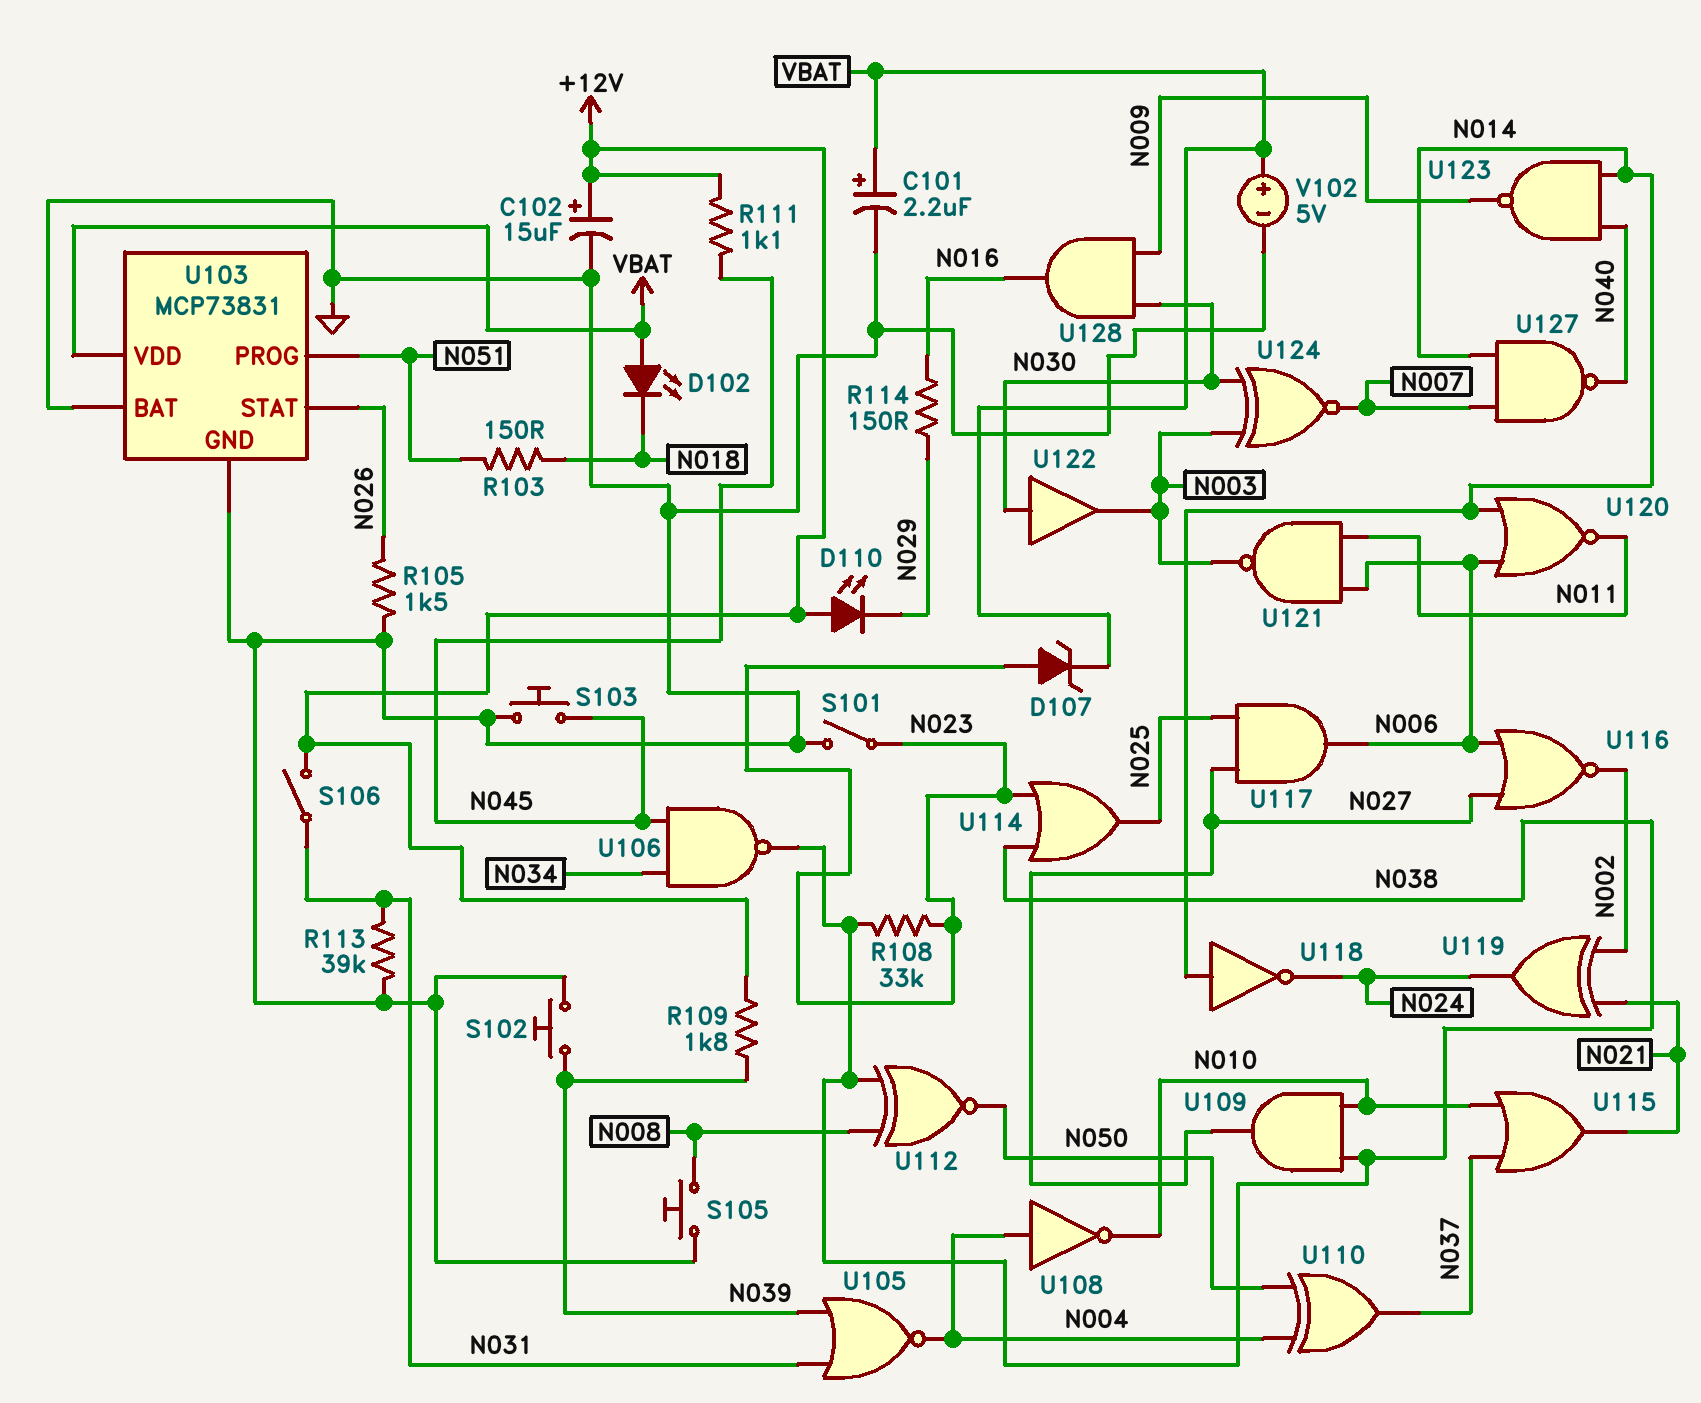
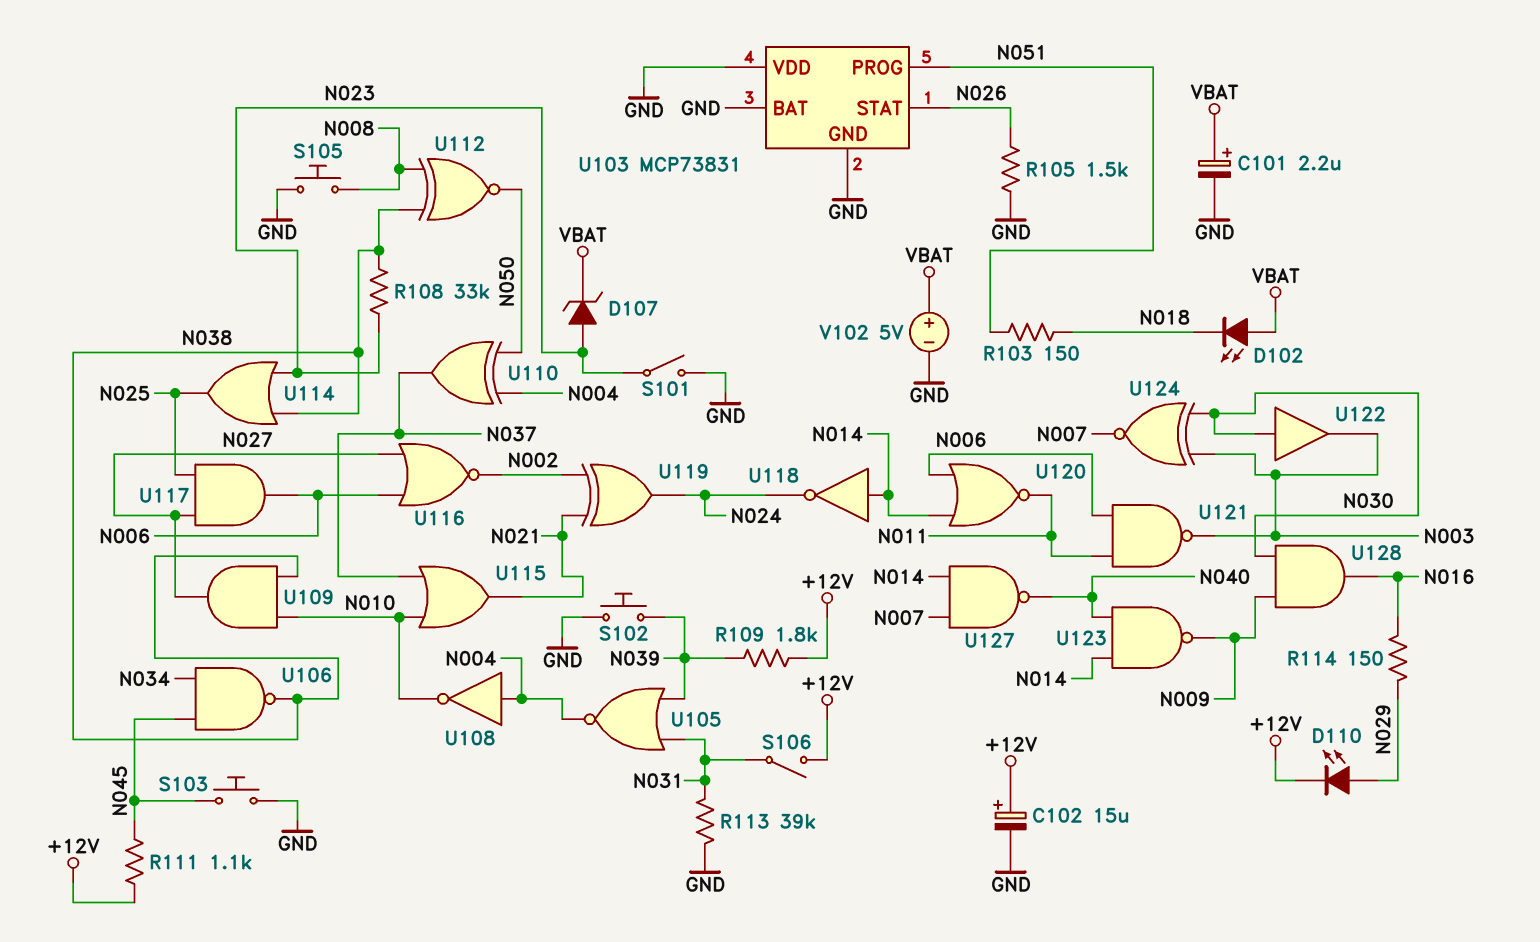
D110: LED (A +12V, K N029) -> LED (A N029, K +12V)
U103 pin VDD: VBAT -> GND

